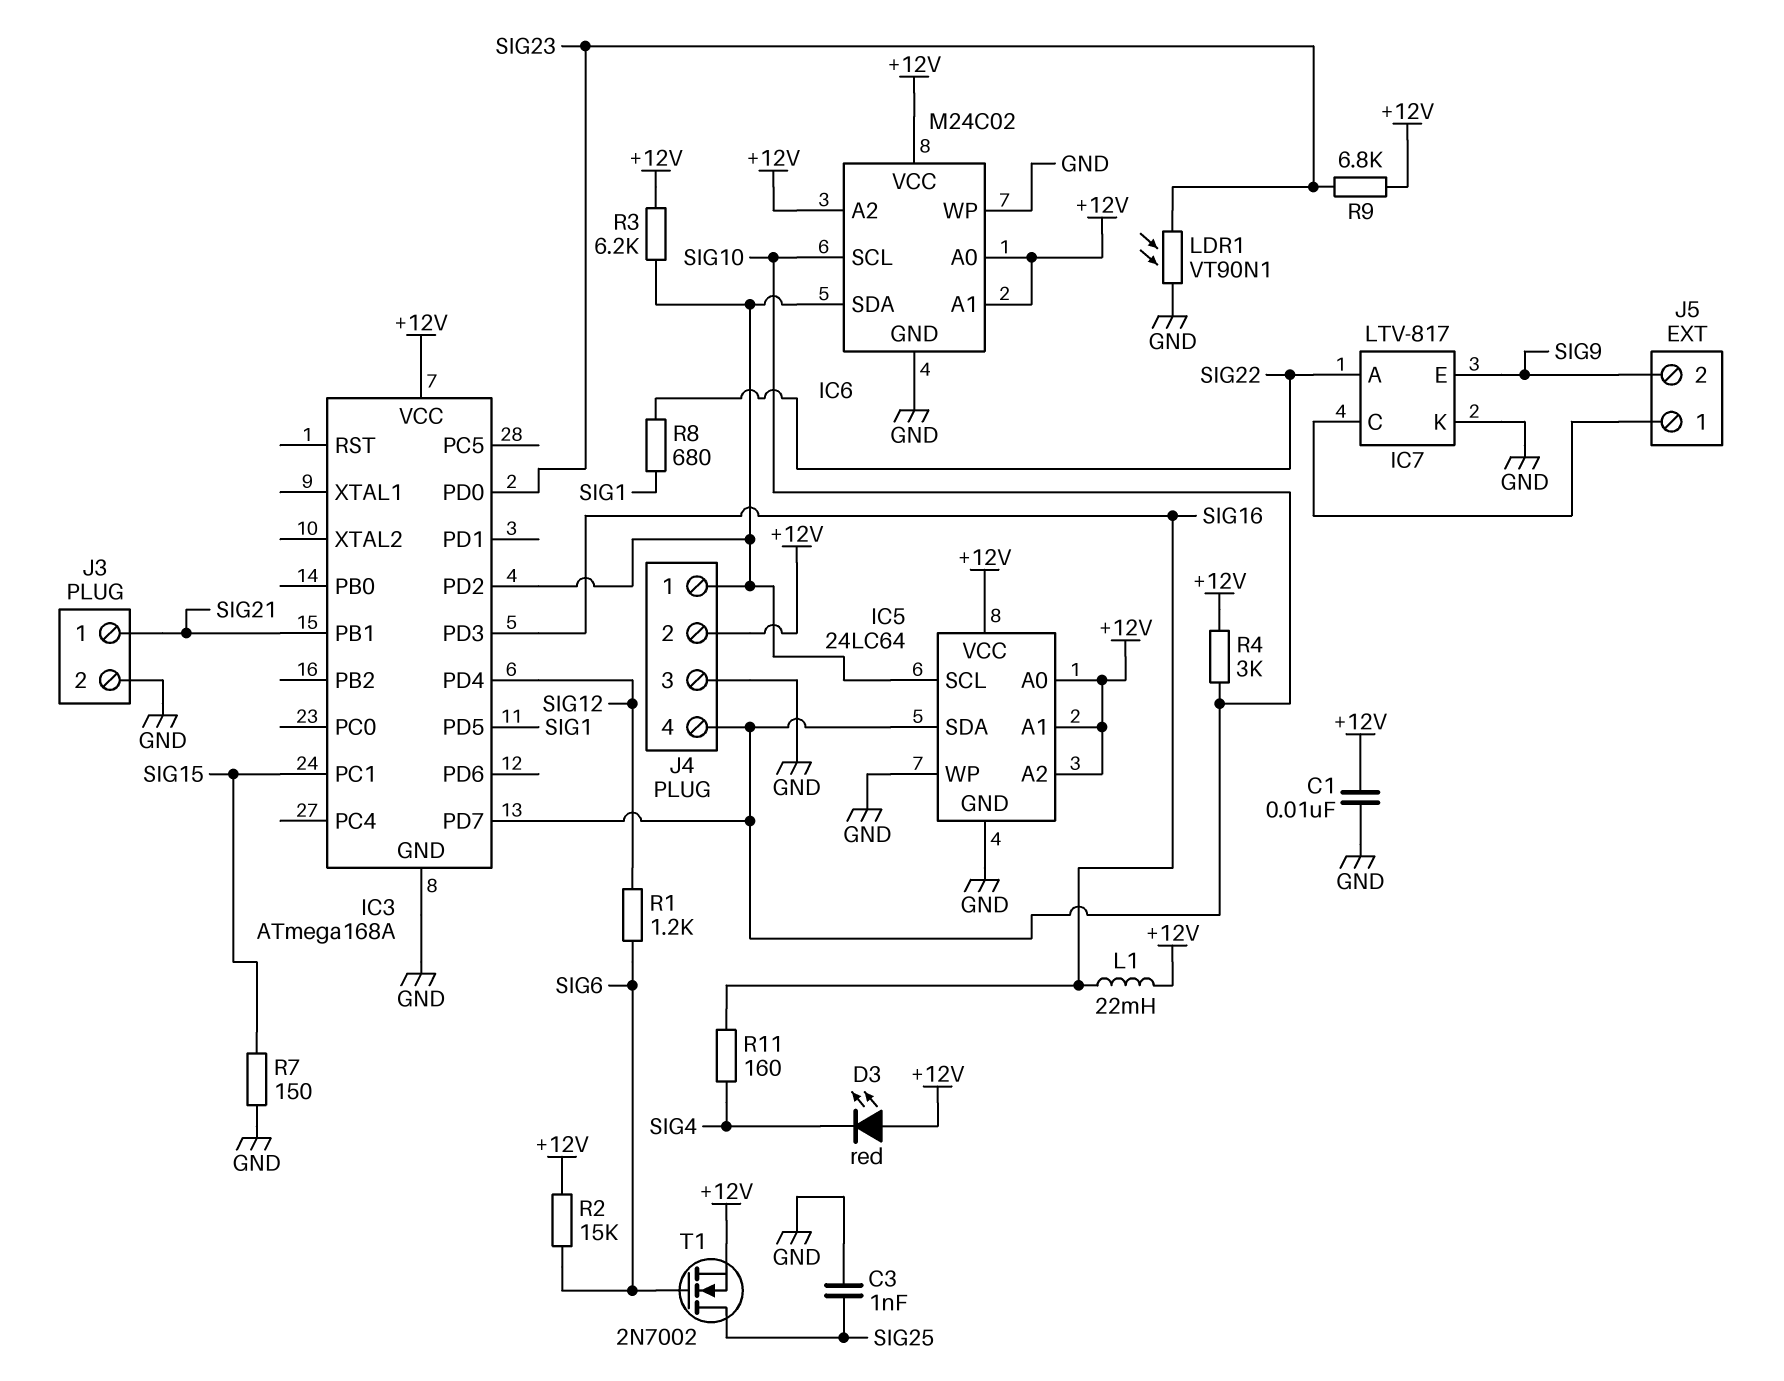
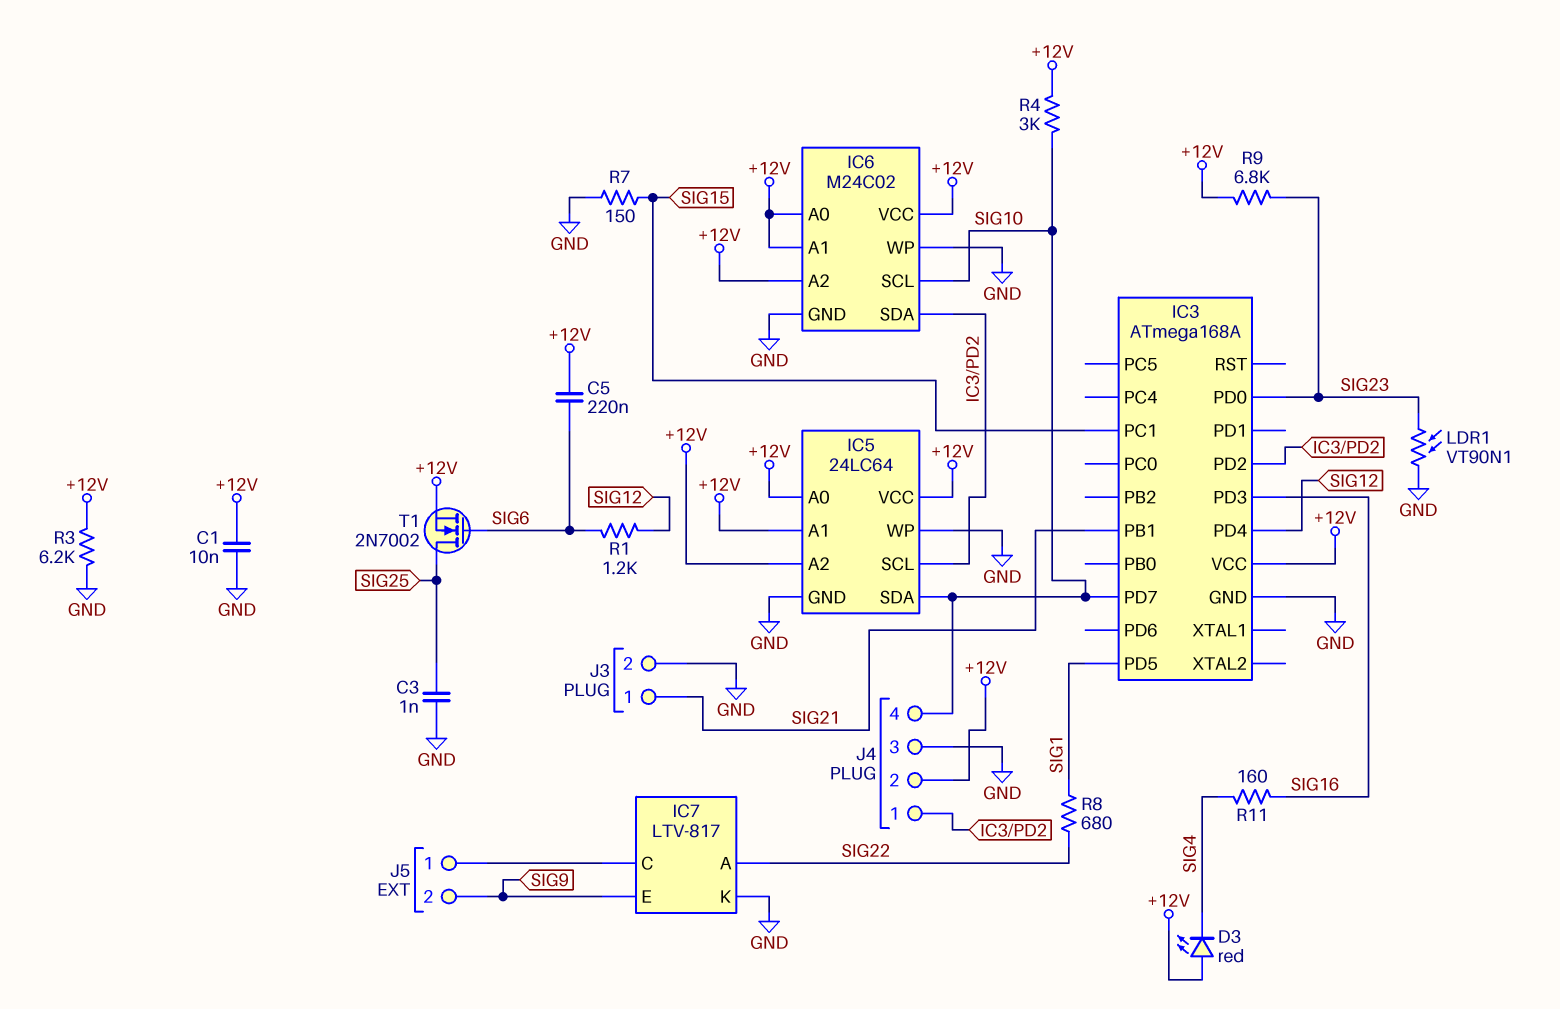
C5: none -> 220nF (+12V, SIG6)
L1: 22mH (+12V, SIG16) -> none
R2: 15k (+12V, SIG6) -> none
R3: 6.2k (+12V, IC3/PD2) -> 6.2k (+12V, GND)

